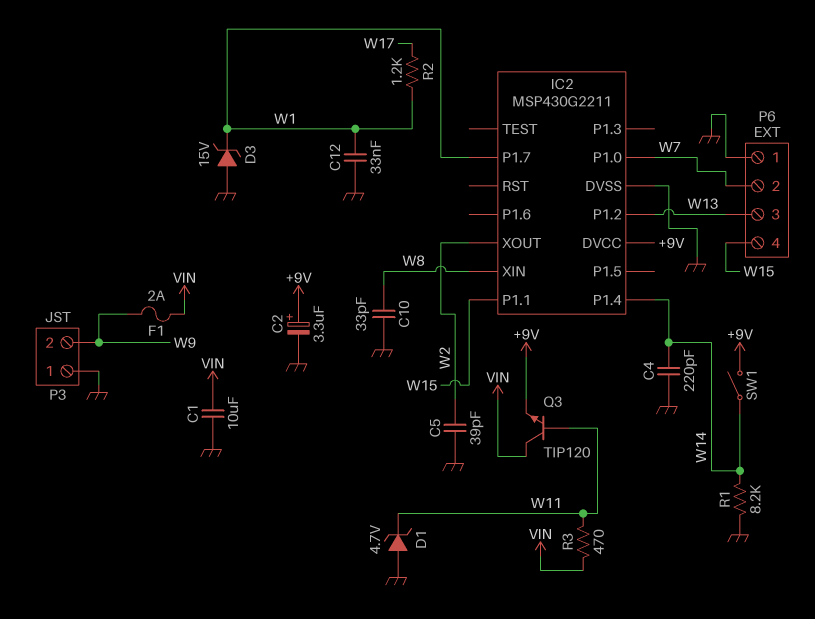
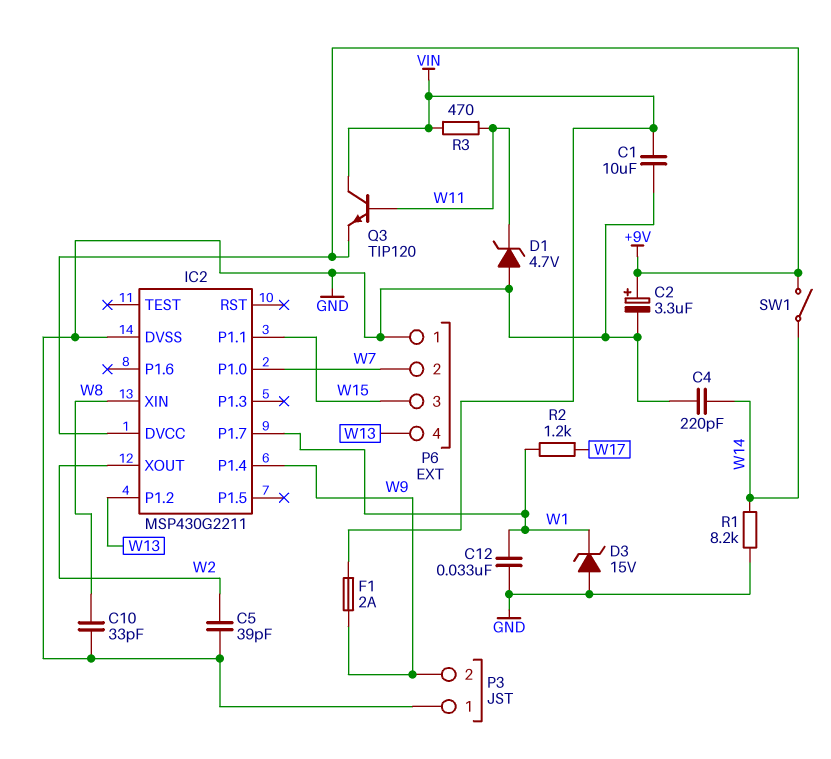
IC2 pin P1.4: W14 -> W9
P6 pin 3: W13 -> W15
P6 pin 4: W15 -> W13

